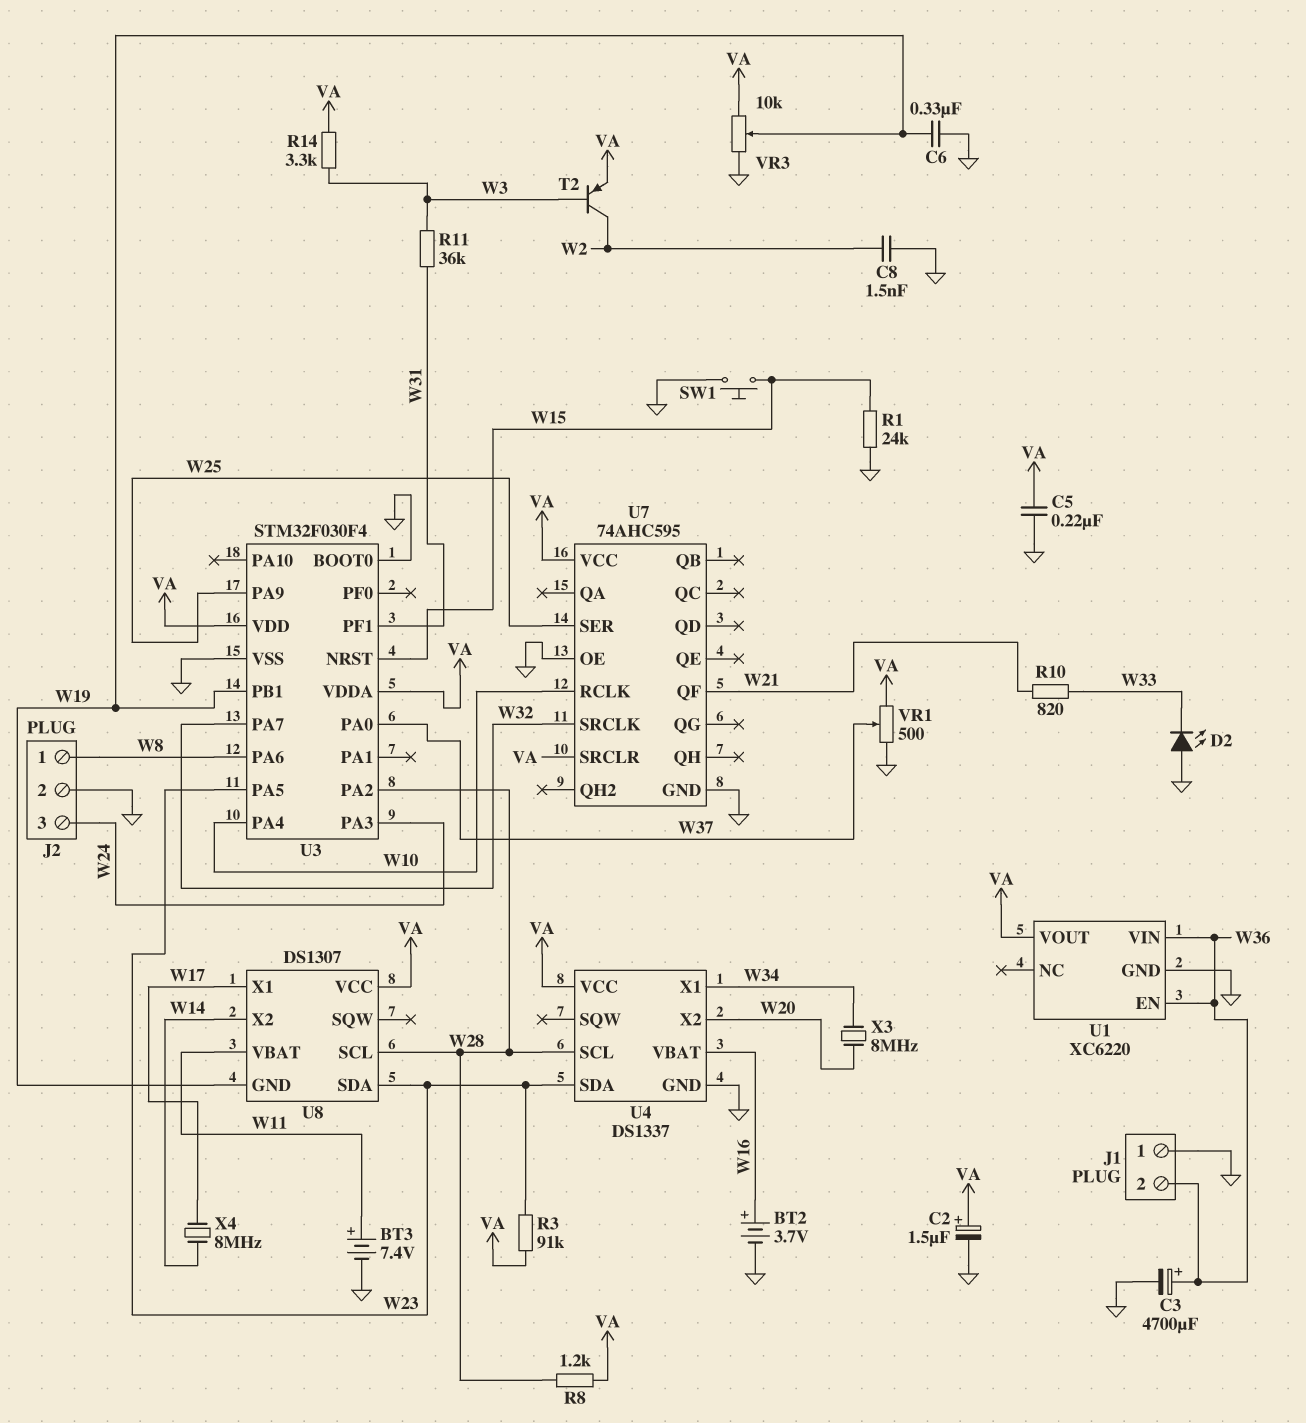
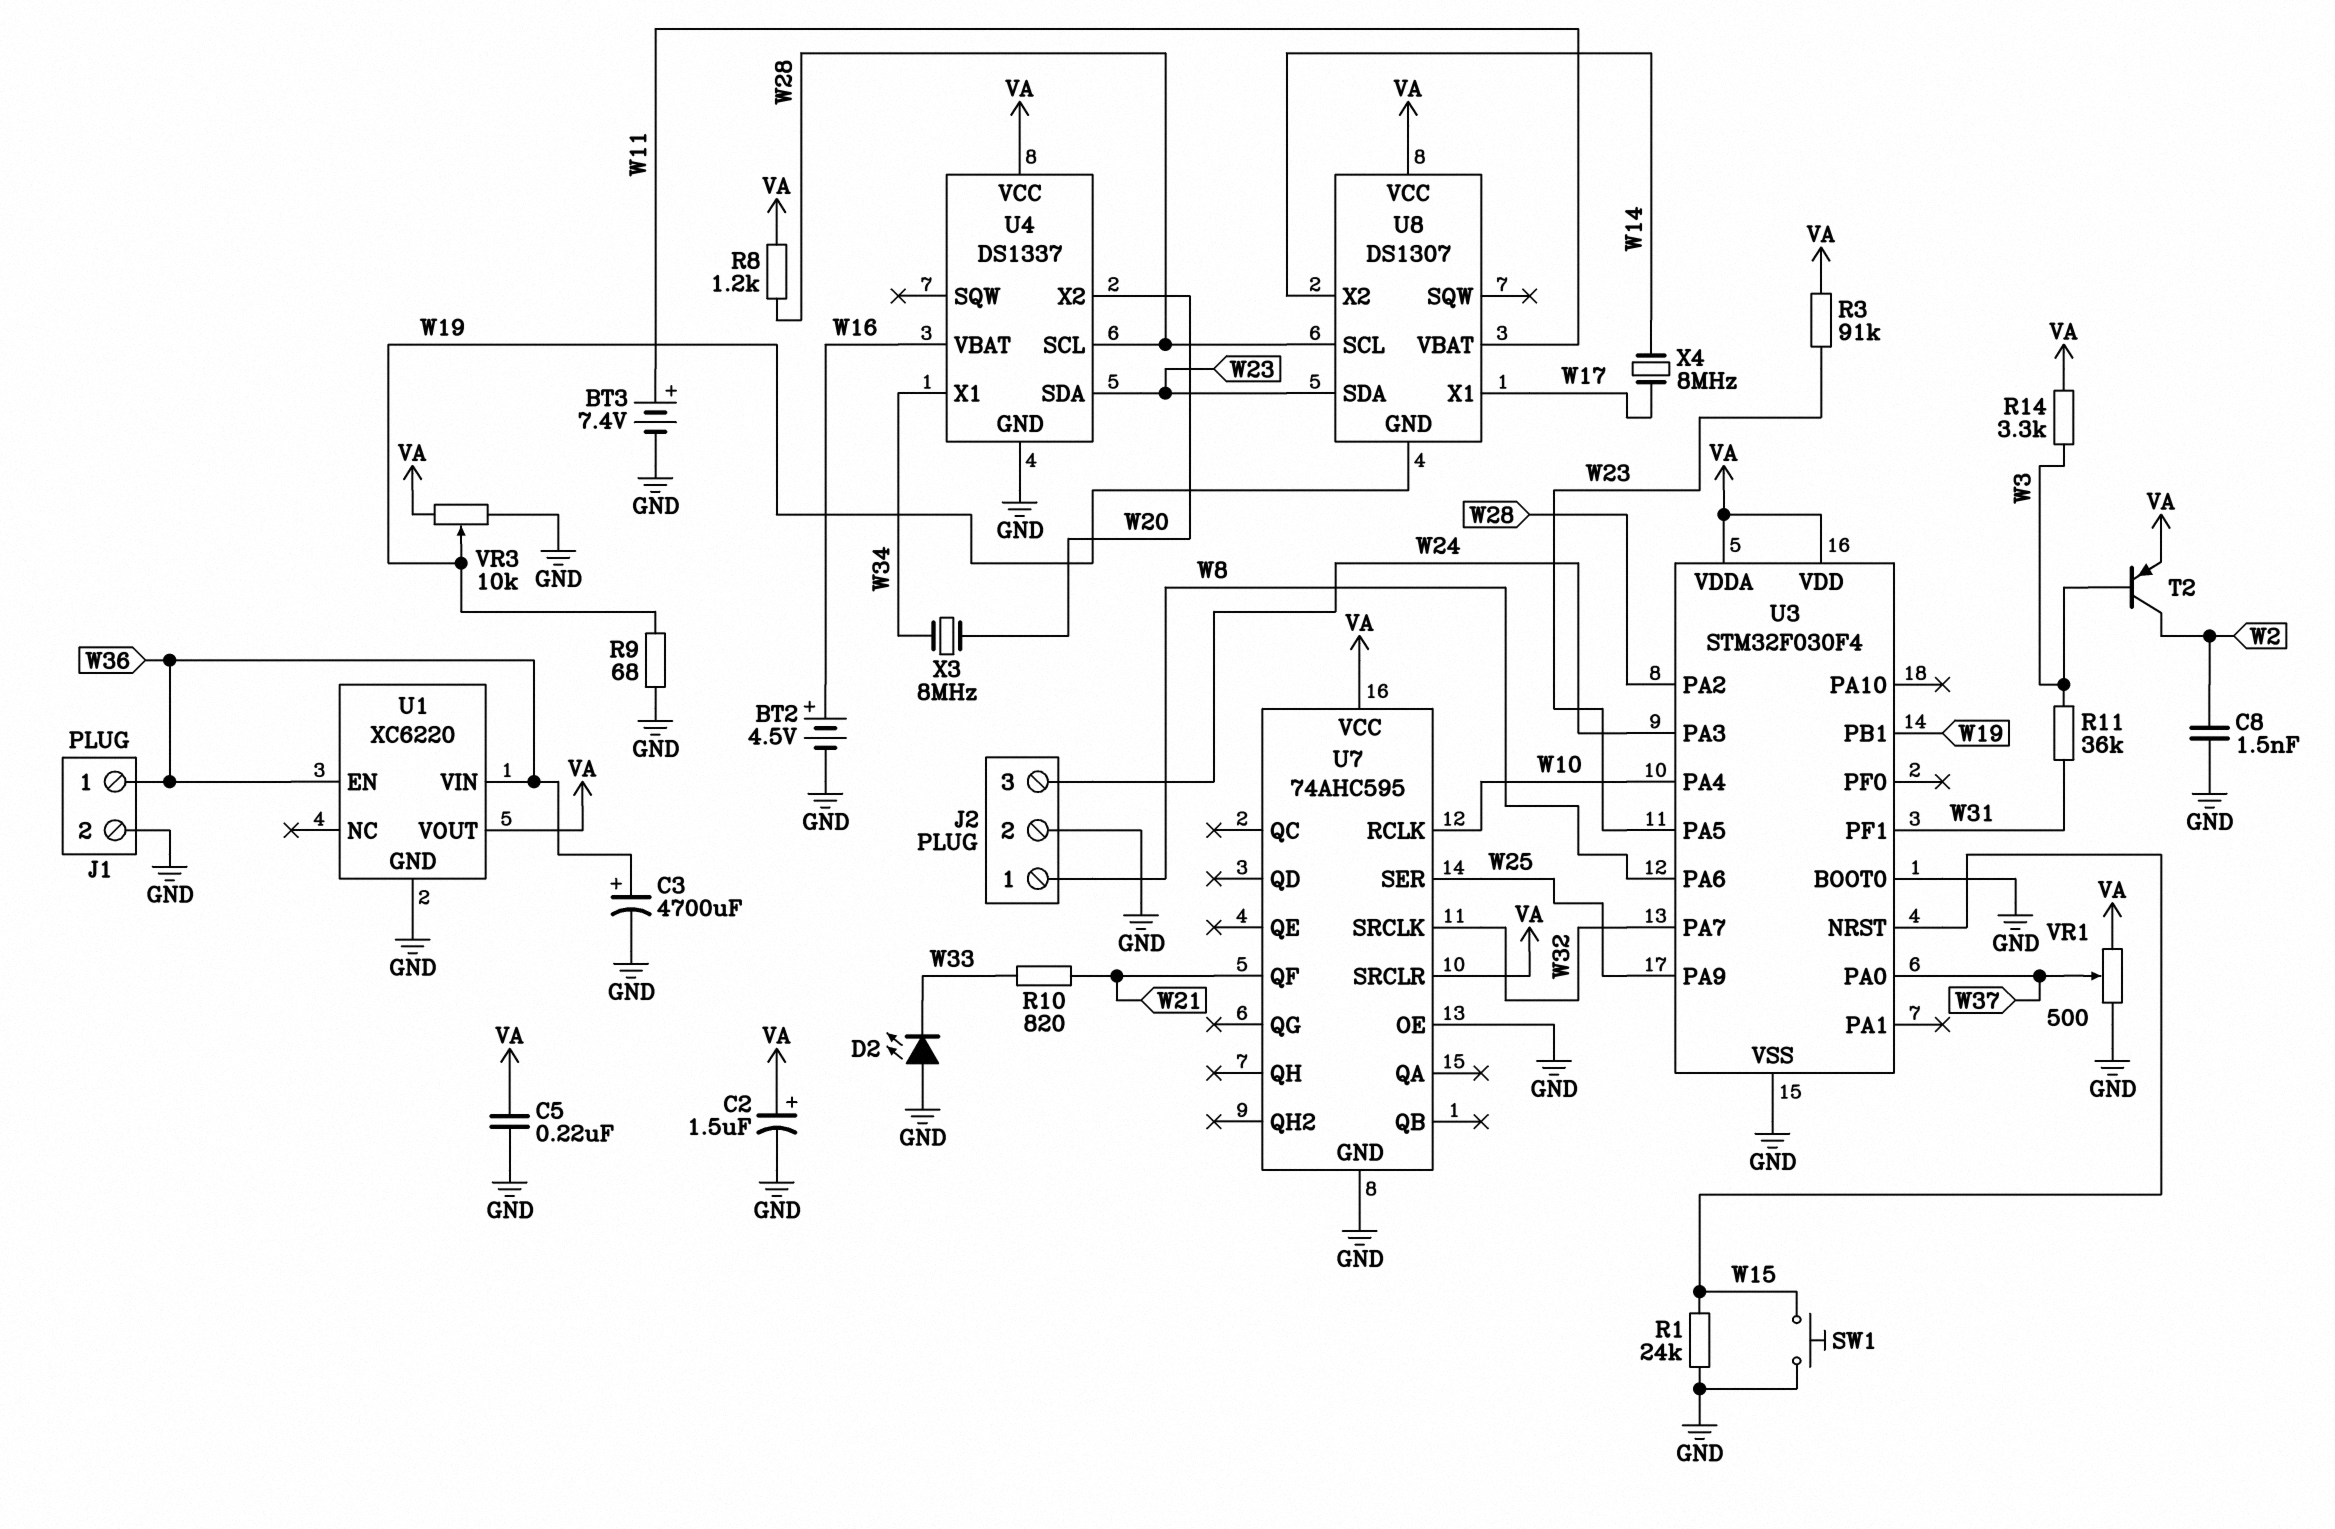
BT2: 3.7V (plus W16, minus GND) -> 4.5V (plus W16, minus GND)
C6: 330nF (GND, W19) -> none
J1 pin 1: GND -> W36
J1 pin 2: W36 -> GND
R9: none -> 68 (GND, W19)

